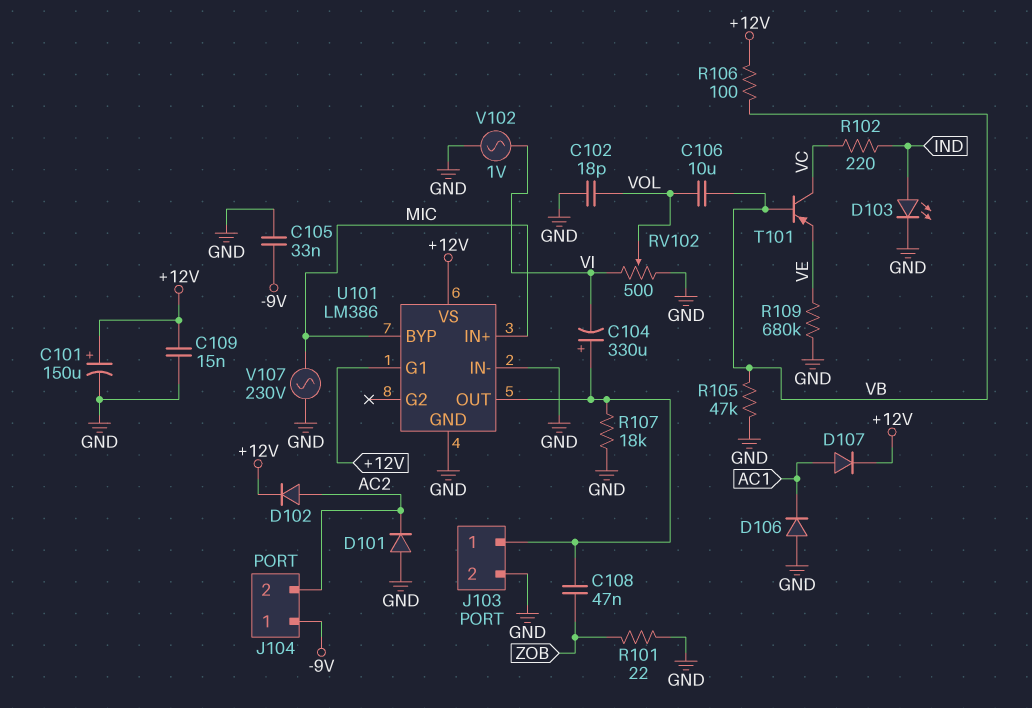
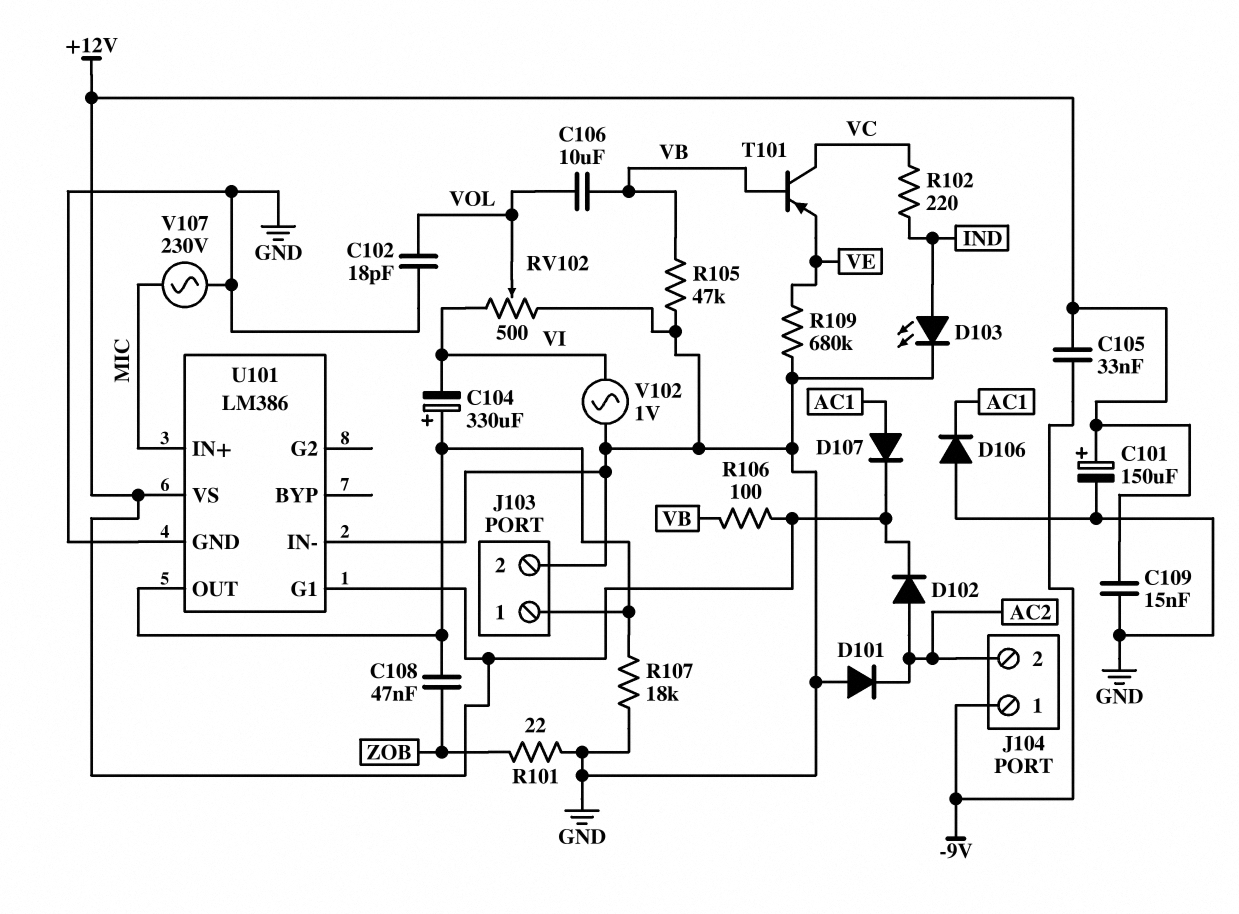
C105: 33nF (-9V, GND) -> 33nF (+12V, -9V)
U101 pin BYP: MIC -> none

